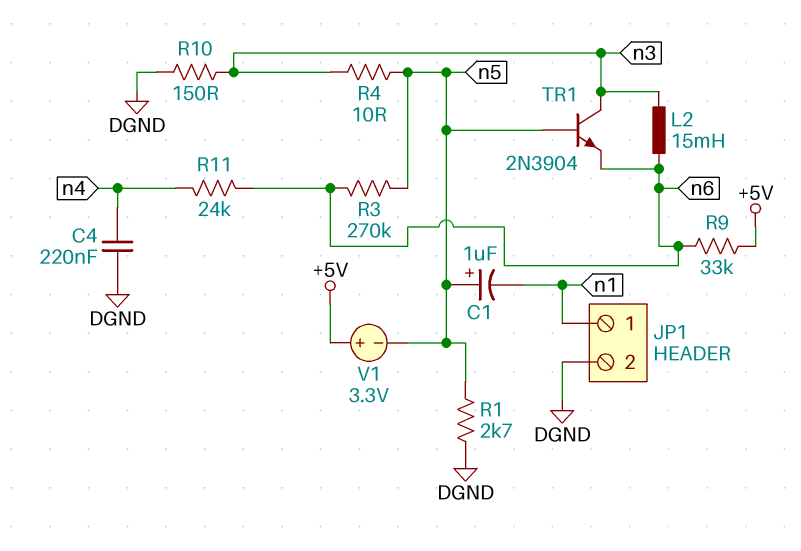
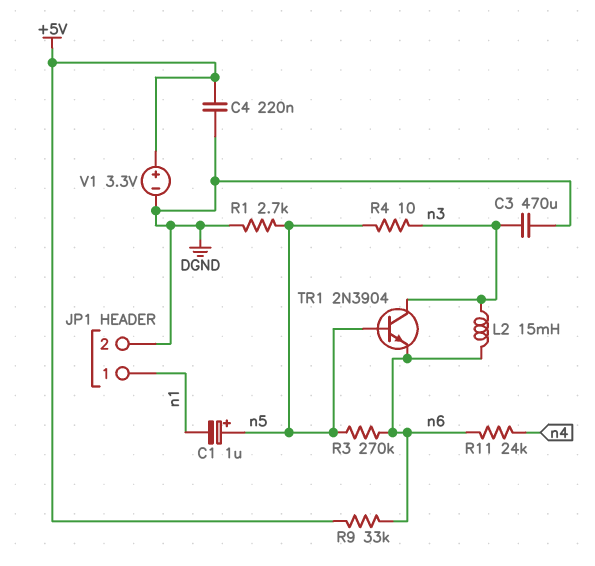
C3: none -> 470uF (DGND, n3)
C4: 220nF (DGND, n4) -> 220nF (+5V, DGND)
R10: 150 (DGND, n3) -> none
V1: 3.3V (plus +5V, minus n5) -> 3.3V (plus +5V, minus DGND)

